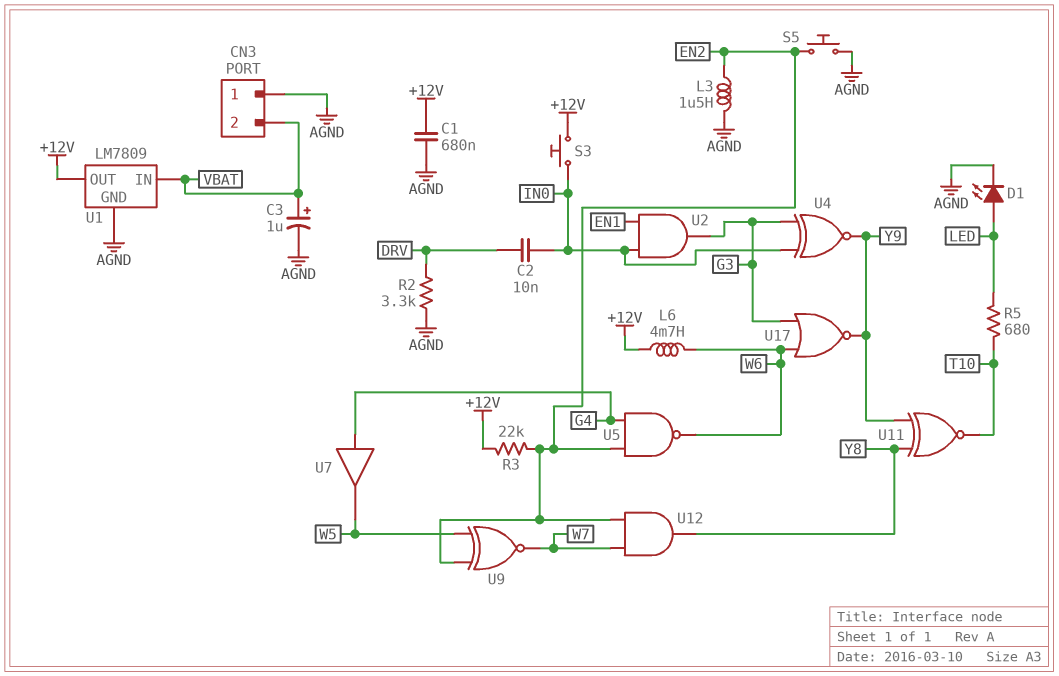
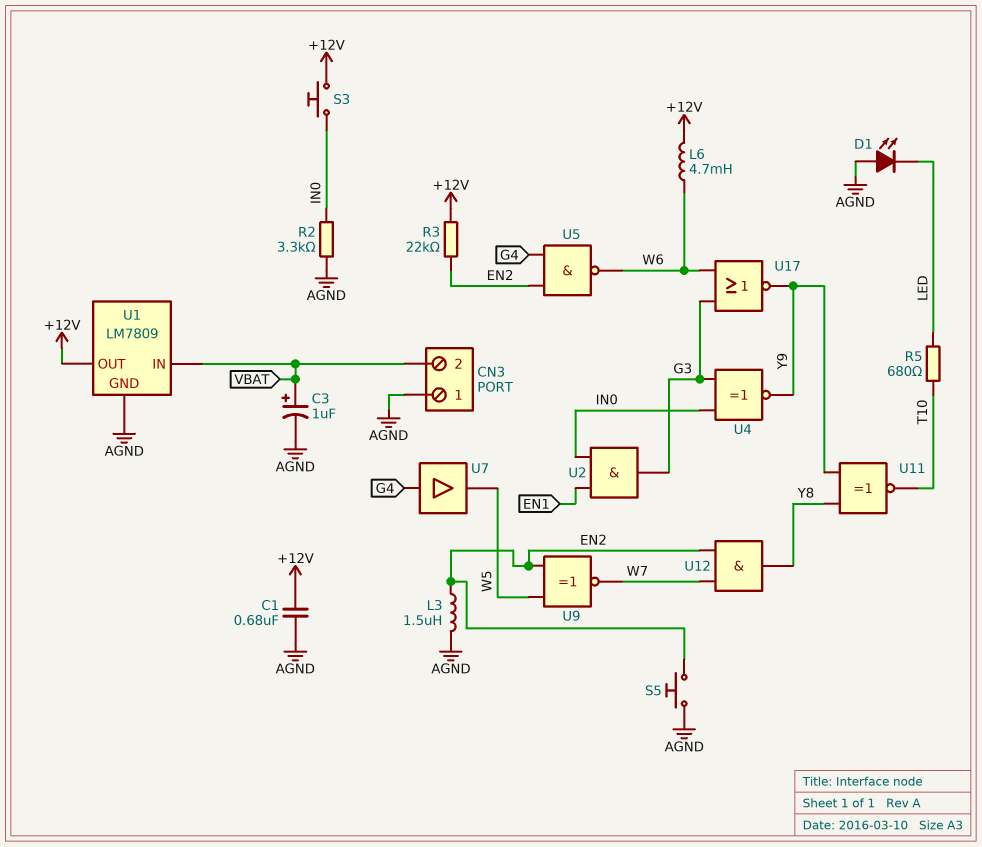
C2: 10nF (DRV, IN0) -> none
D1: LED (A LED, K AGND) -> LED (A AGND, K LED)
R2: 3.3k (AGND, DRV) -> 3.3k (AGND, IN0)

